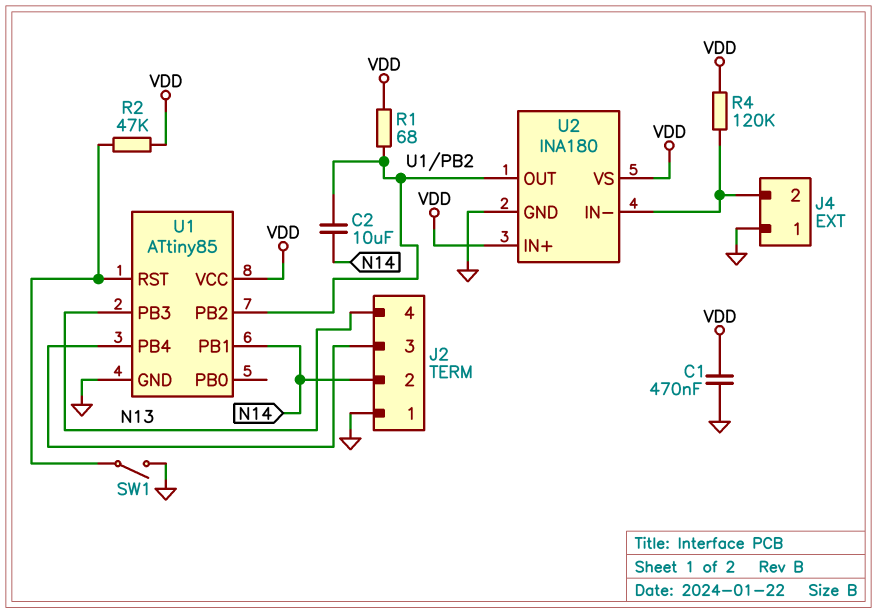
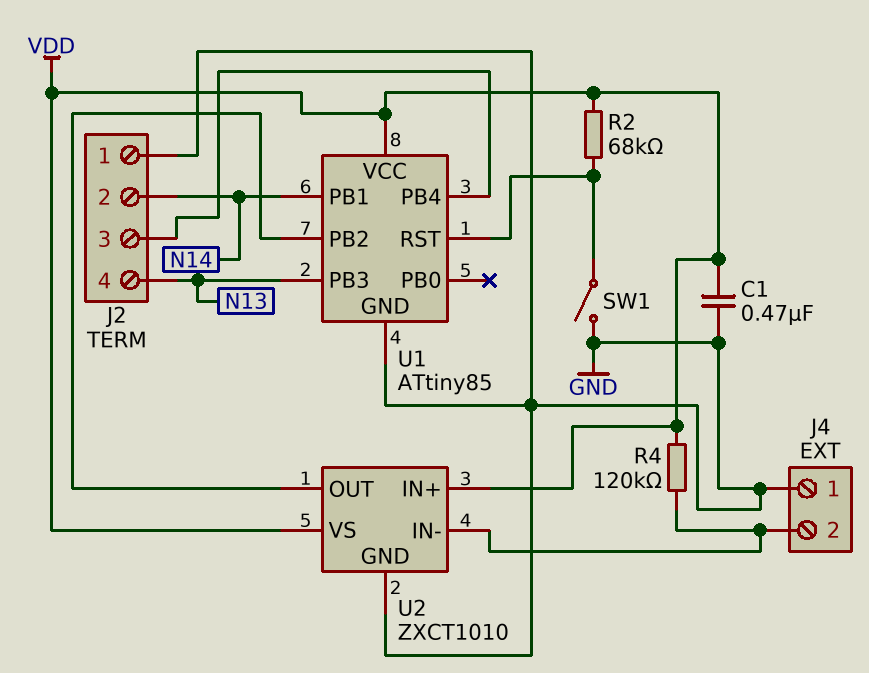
C2: 10uF (N14, U1/PB2) -> none
R1: 68 (U1/PB2, VDD) -> none
R2: 47k (U1/RST, VDD) -> 68k (U1/RST, VDD)
U2: INA180 -> ZXCT1010

